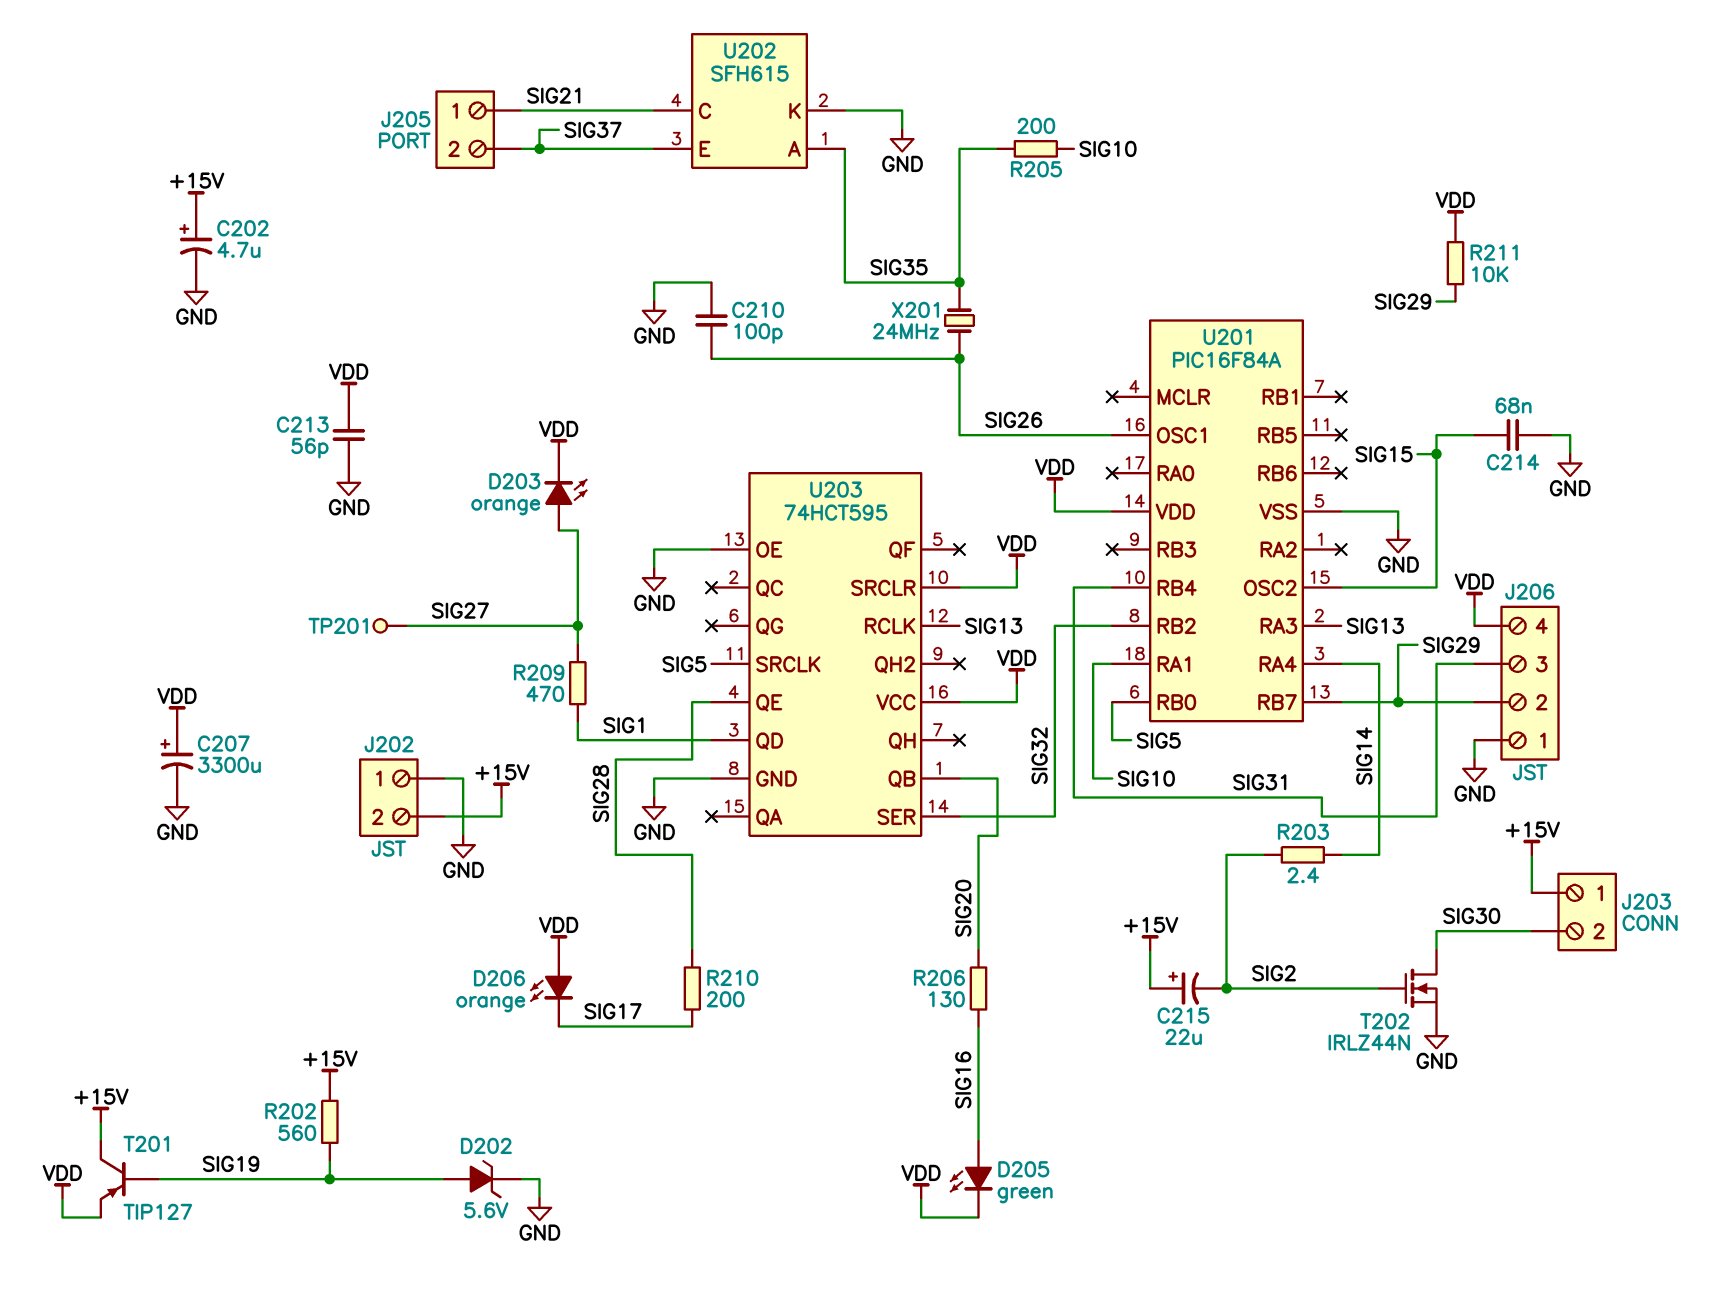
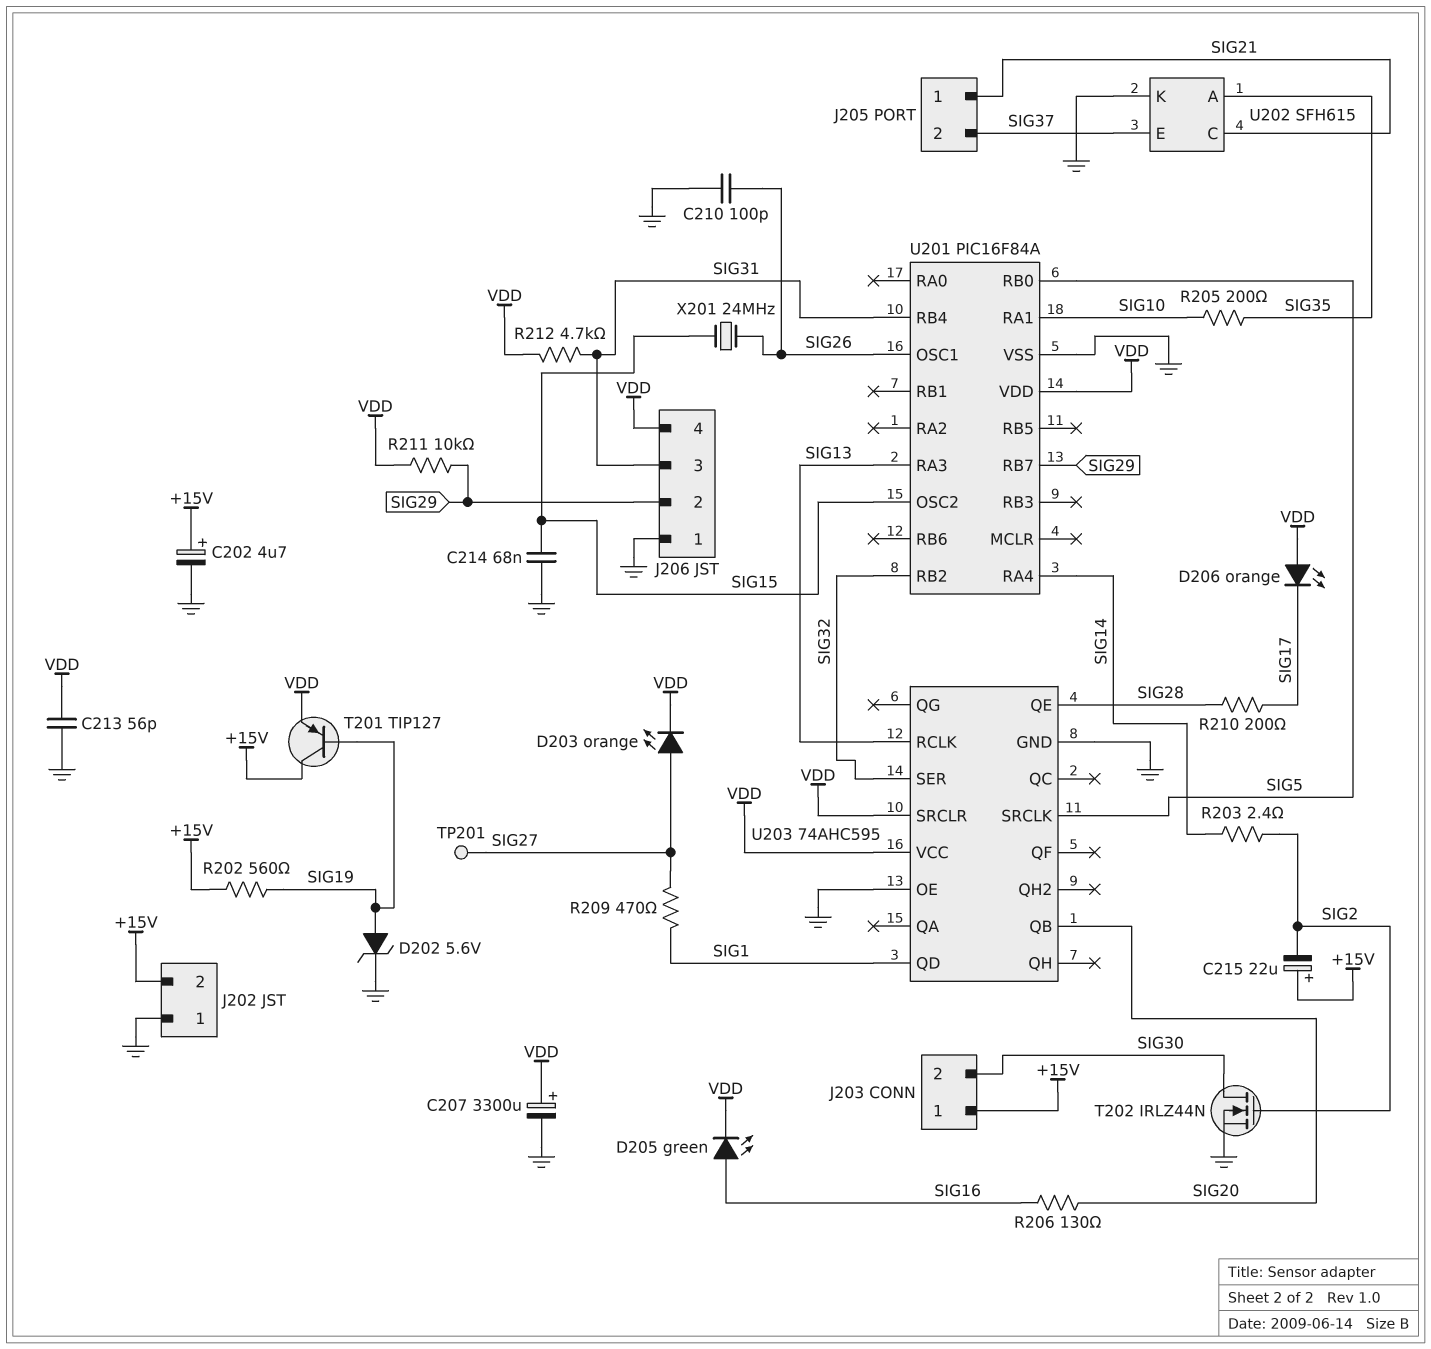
R212: none -> 4.7k (SIG31, VDD)
U203: 74HCT595 -> 74AHC595
X201: 24MHz (SIG26, SIG35) -> 24MHz (SIG15, SIG26)

